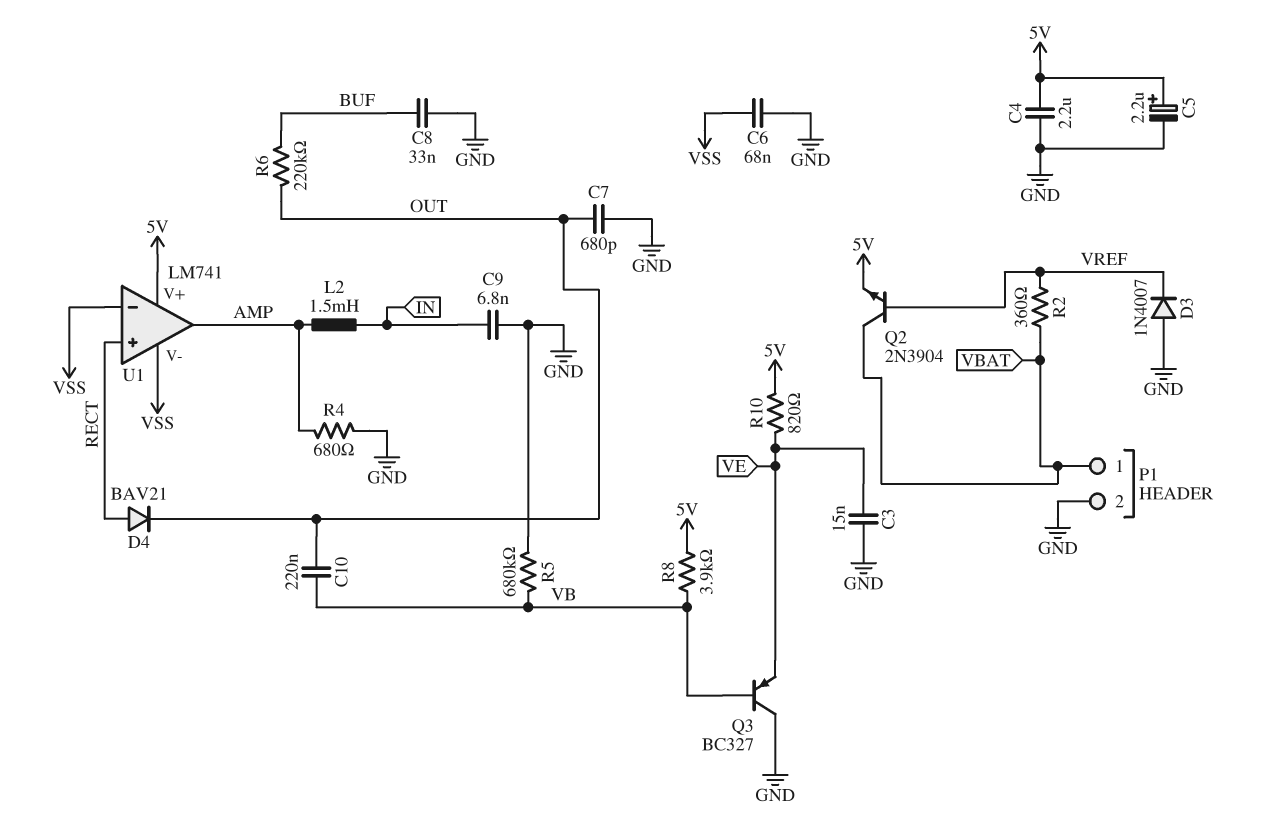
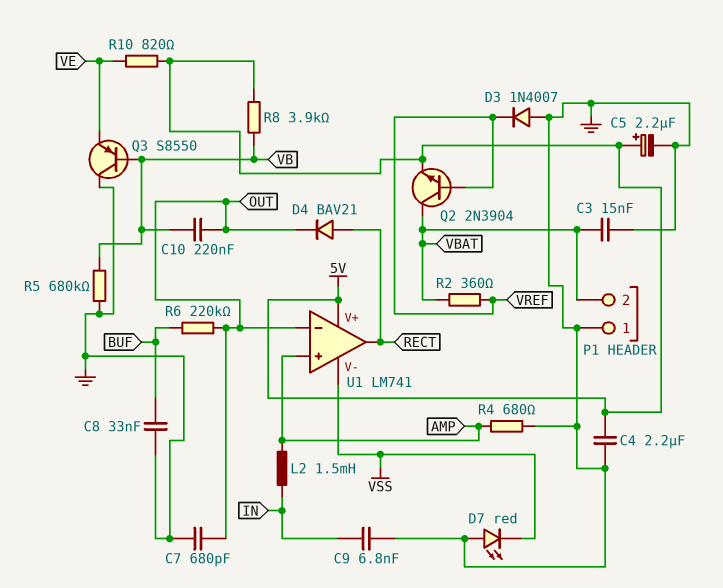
C3: 15nF (GND, VE) -> 15nF (GND, VBAT)
C6: 68nF (GND, VSS) -> none
D7: none -> LED red (A GND, K VSS)
P1 pin 1: VBAT -> GND
P1 pin 2: GND -> VBAT
Q3: PNP BC327 (B VB, C GND, E VE) -> PNP S8550 (B VB, C GND, E VE)
U1 pin in+: RECT -> AMP
U1 pin in-: VSS -> OUT
U1 pin out: AMP -> RECT

